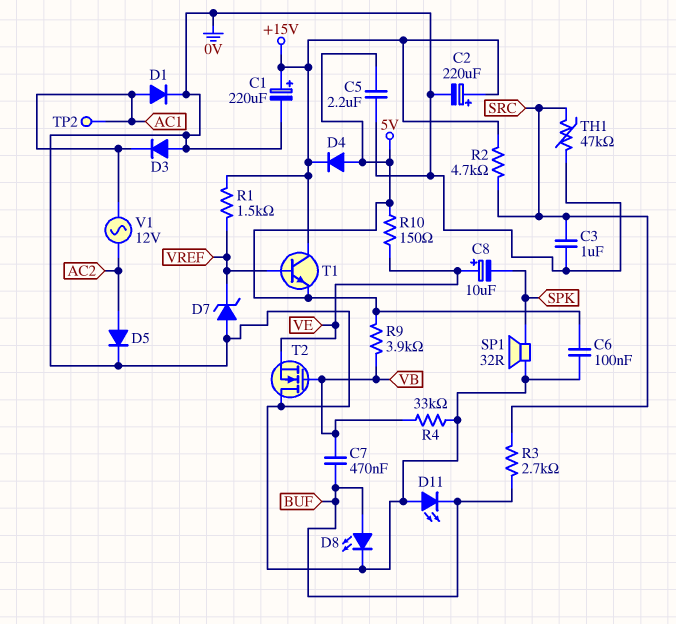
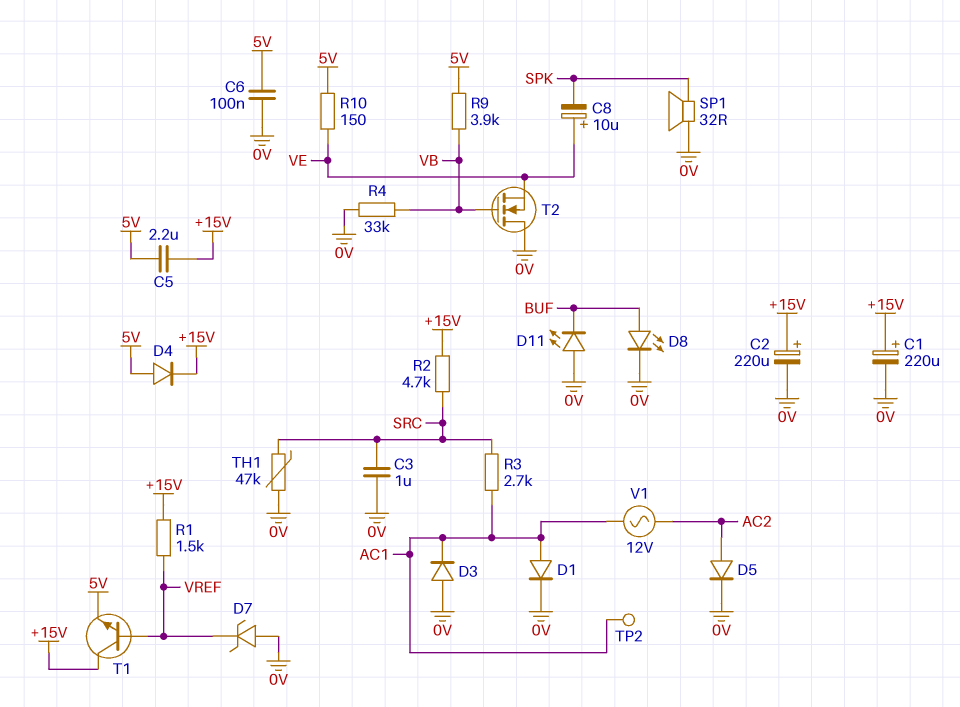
C5: 2.2uF (0V, 5V) -> 2.2uF (+15V, 5V)
C7: 470nF (BUF, VB) -> none
R3: 2.7k (BUF, SRC) -> 2.7k (AC1, SRC)

